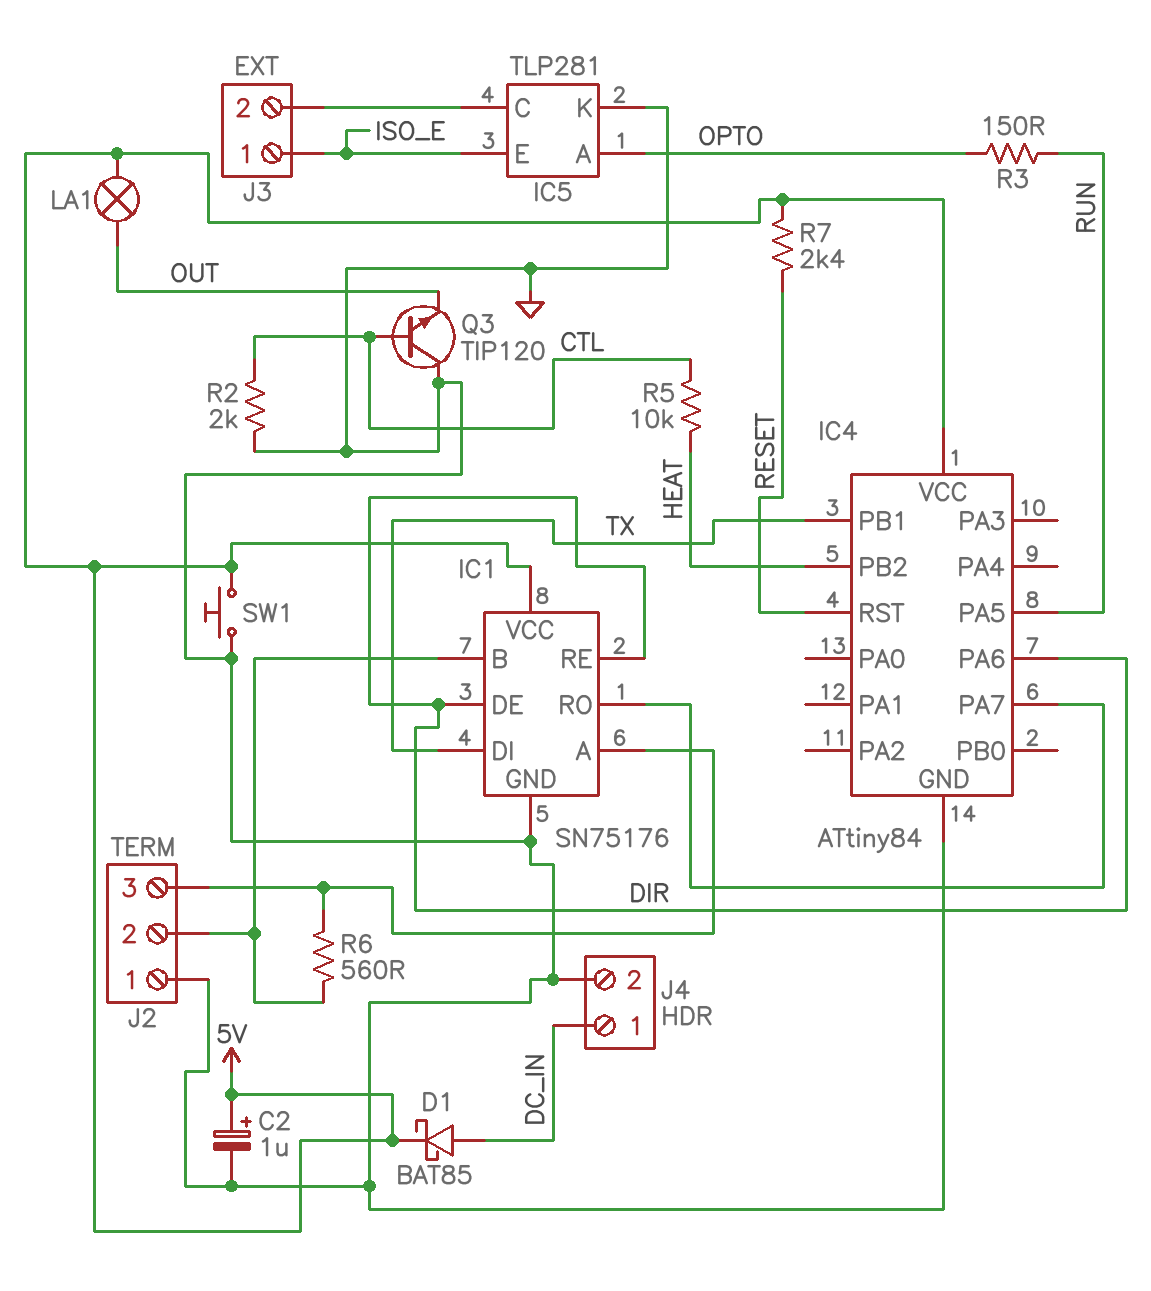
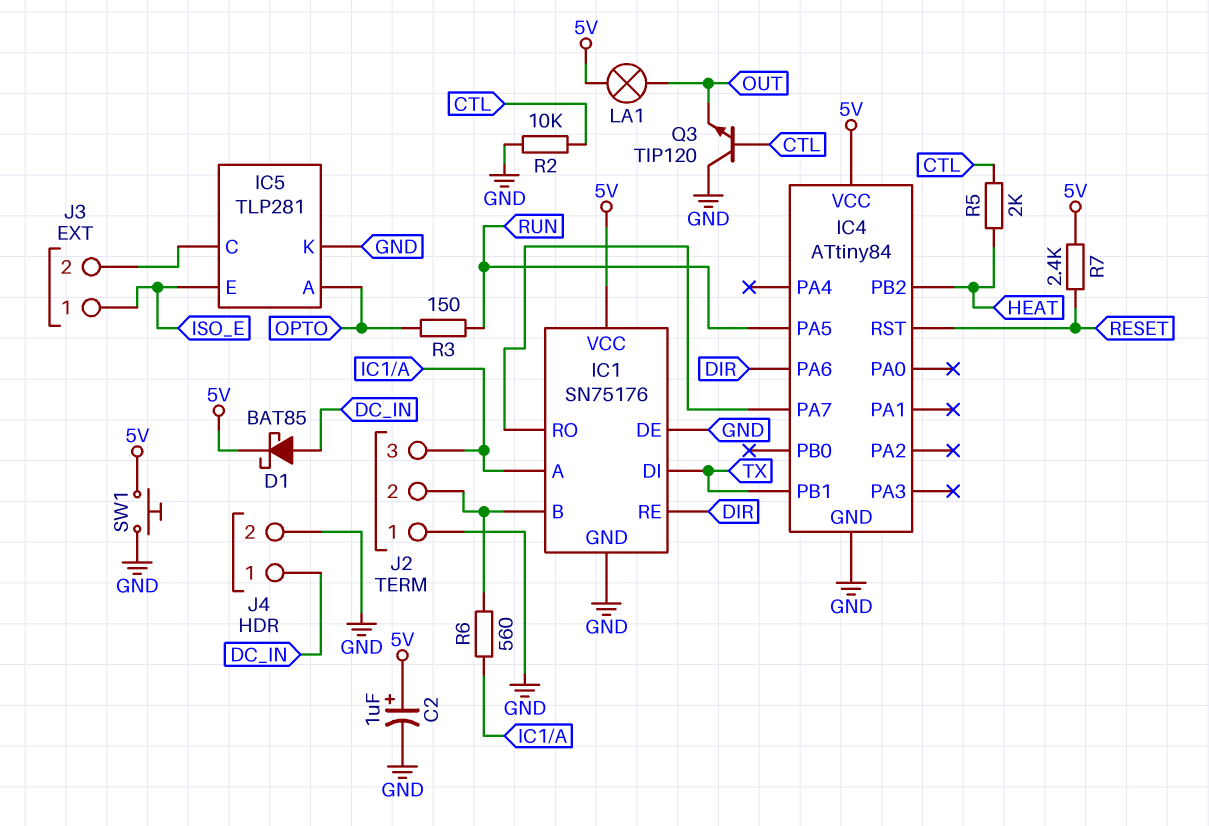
IC1 pin DE: DIR -> GND
R2: 2k (CTL, GND) -> 10k (CTL, GND)
R5: 10k (CTL, HEAT) -> 2k (CTL, HEAT)

